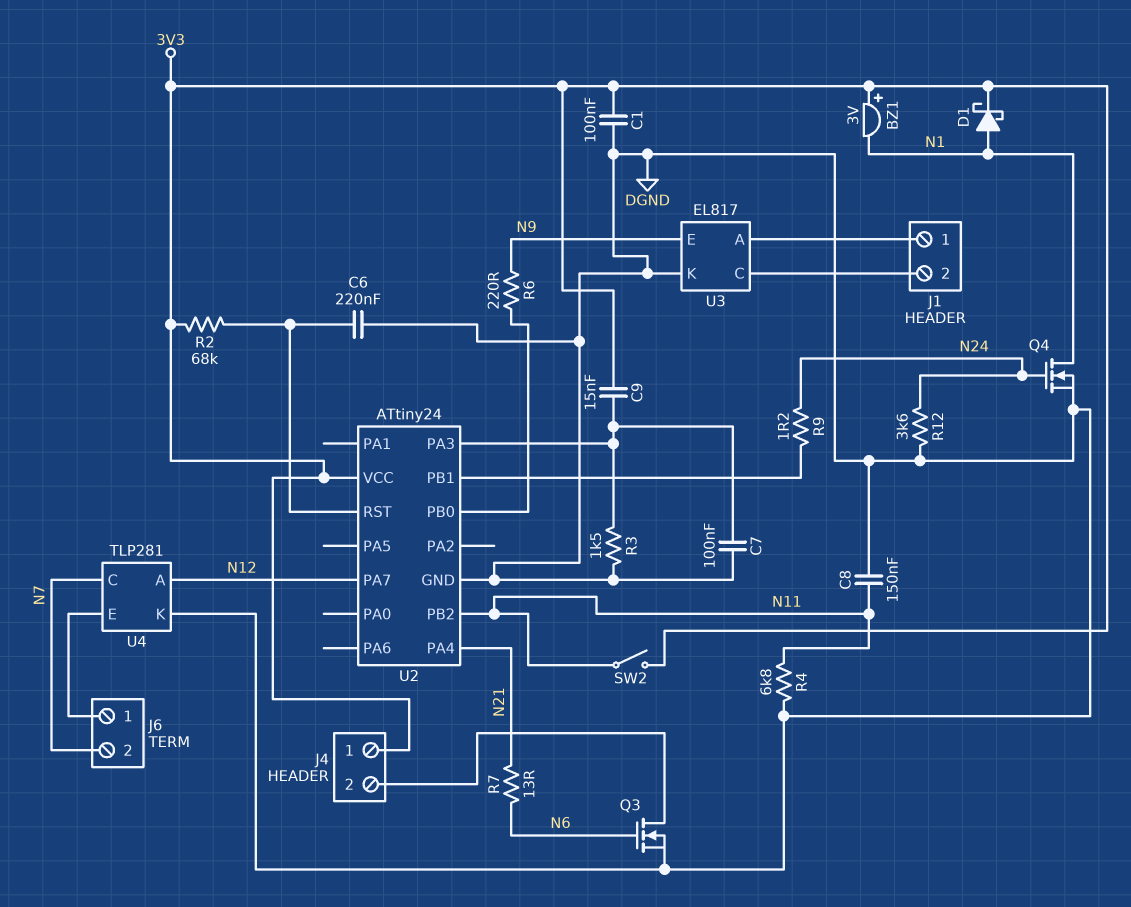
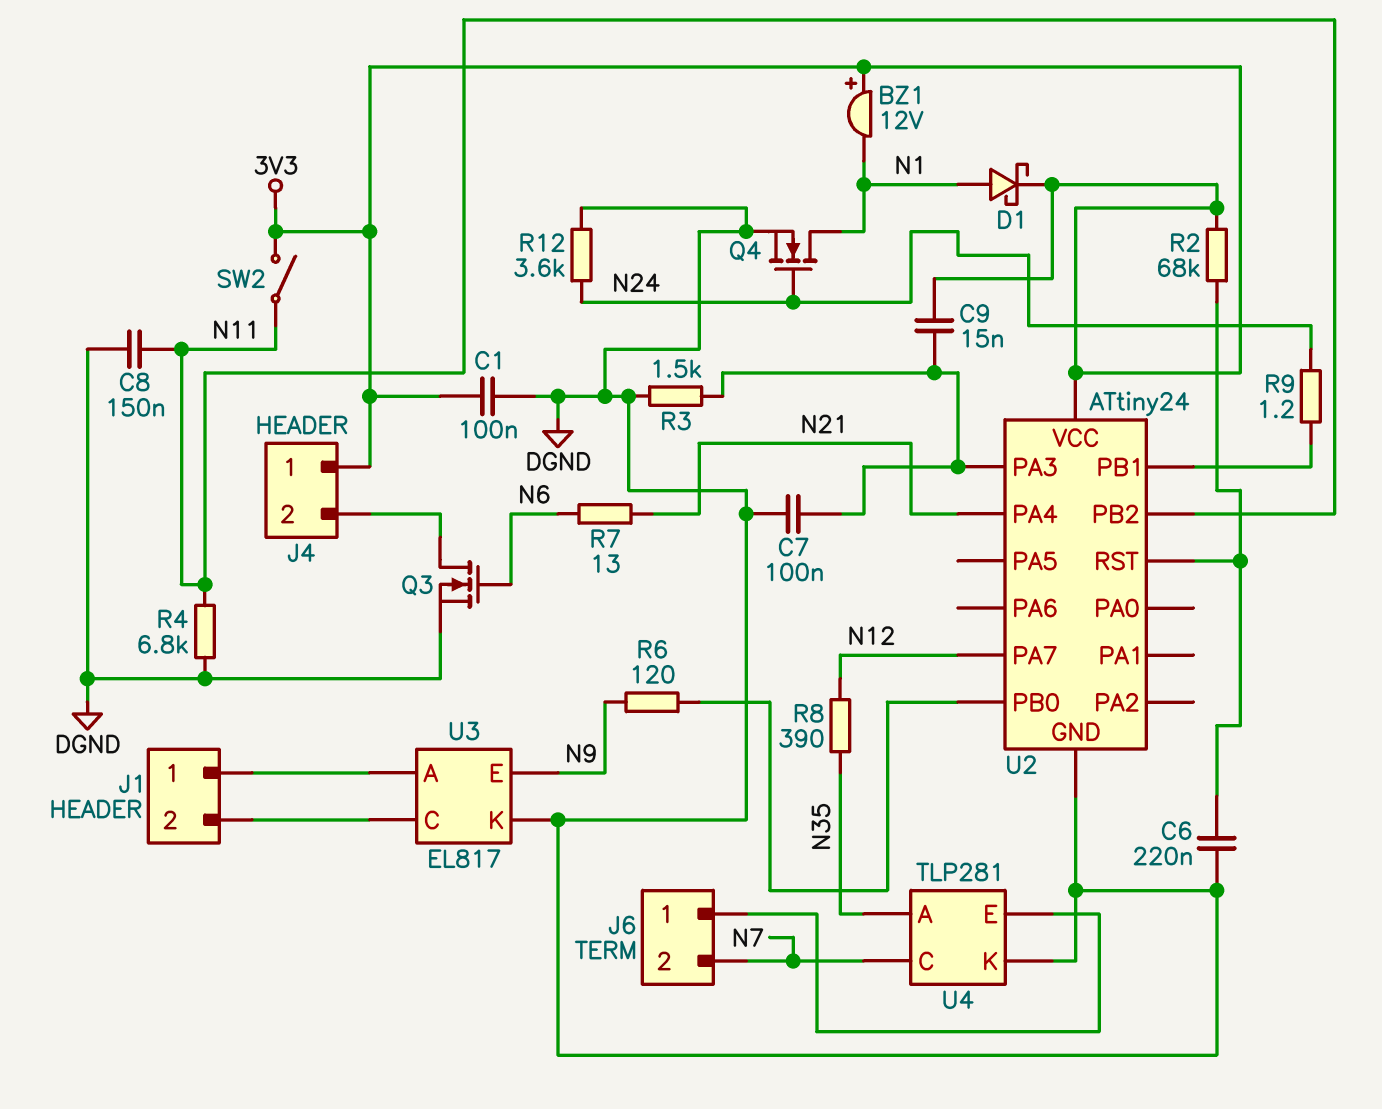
BZ1: buzzer 3V (plus 3V3, minus N1) -> buzzer 12V (plus 3V3, minus N1)
R6: 220 (N9, U2/PB0) -> 120 (N9, U2/PB0)
R8: none -> 390 (N12, N35)
U4 pin A: N12 -> N35

